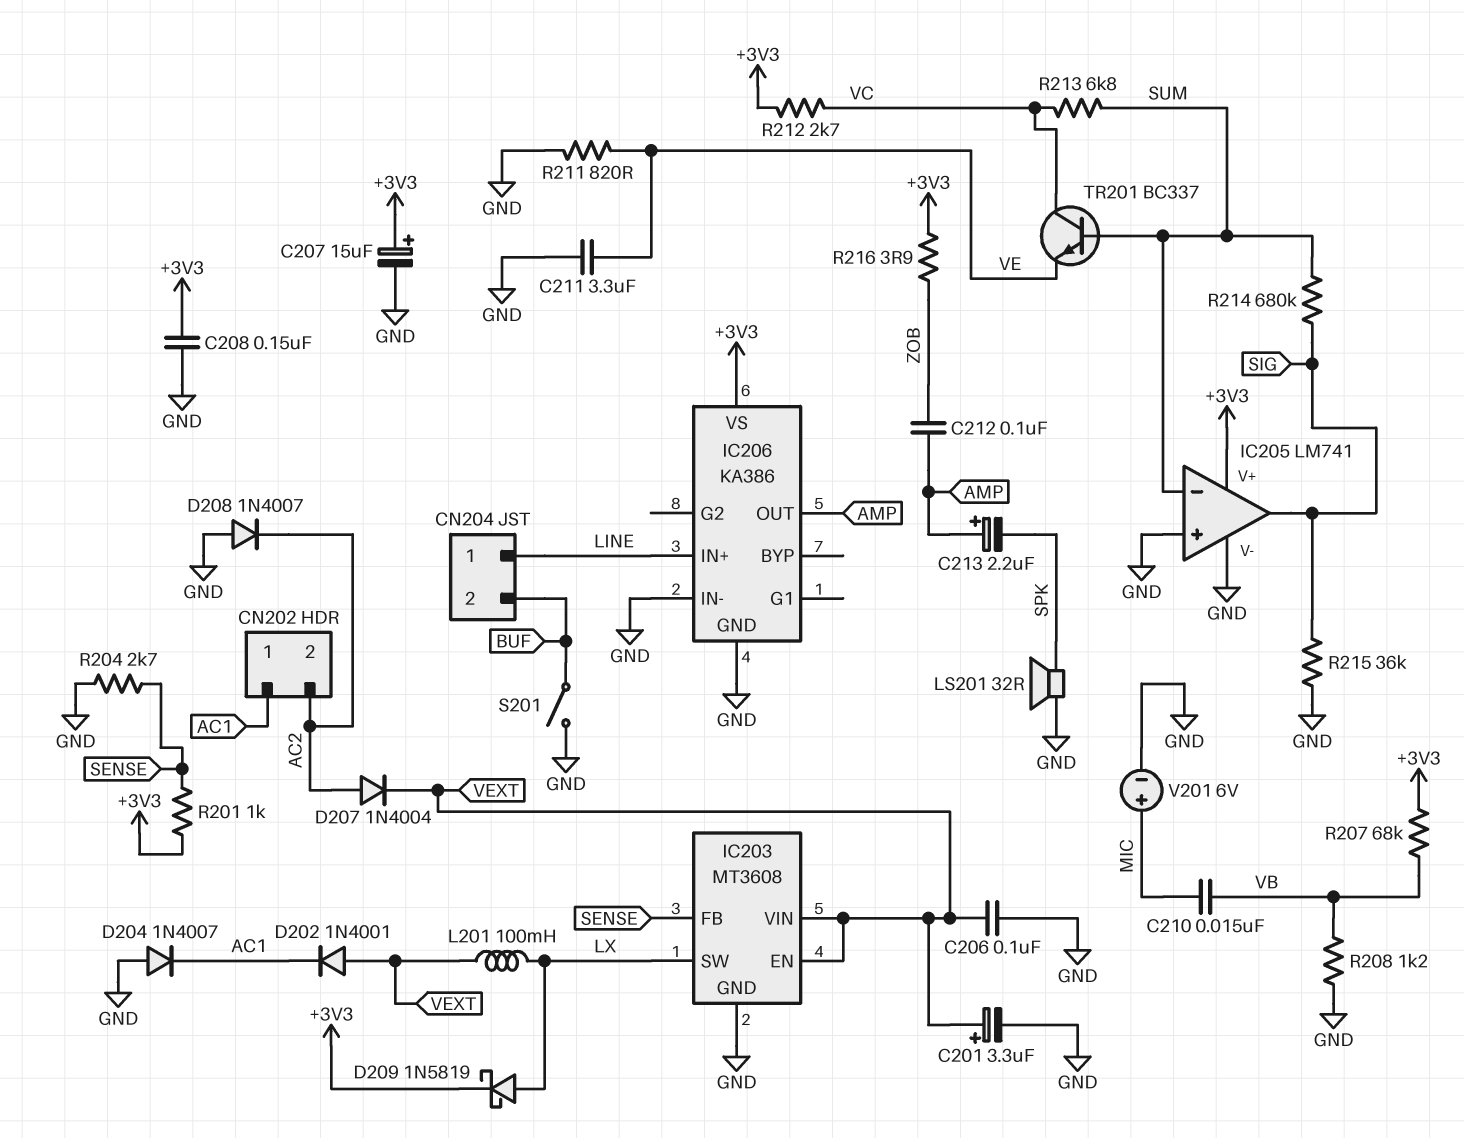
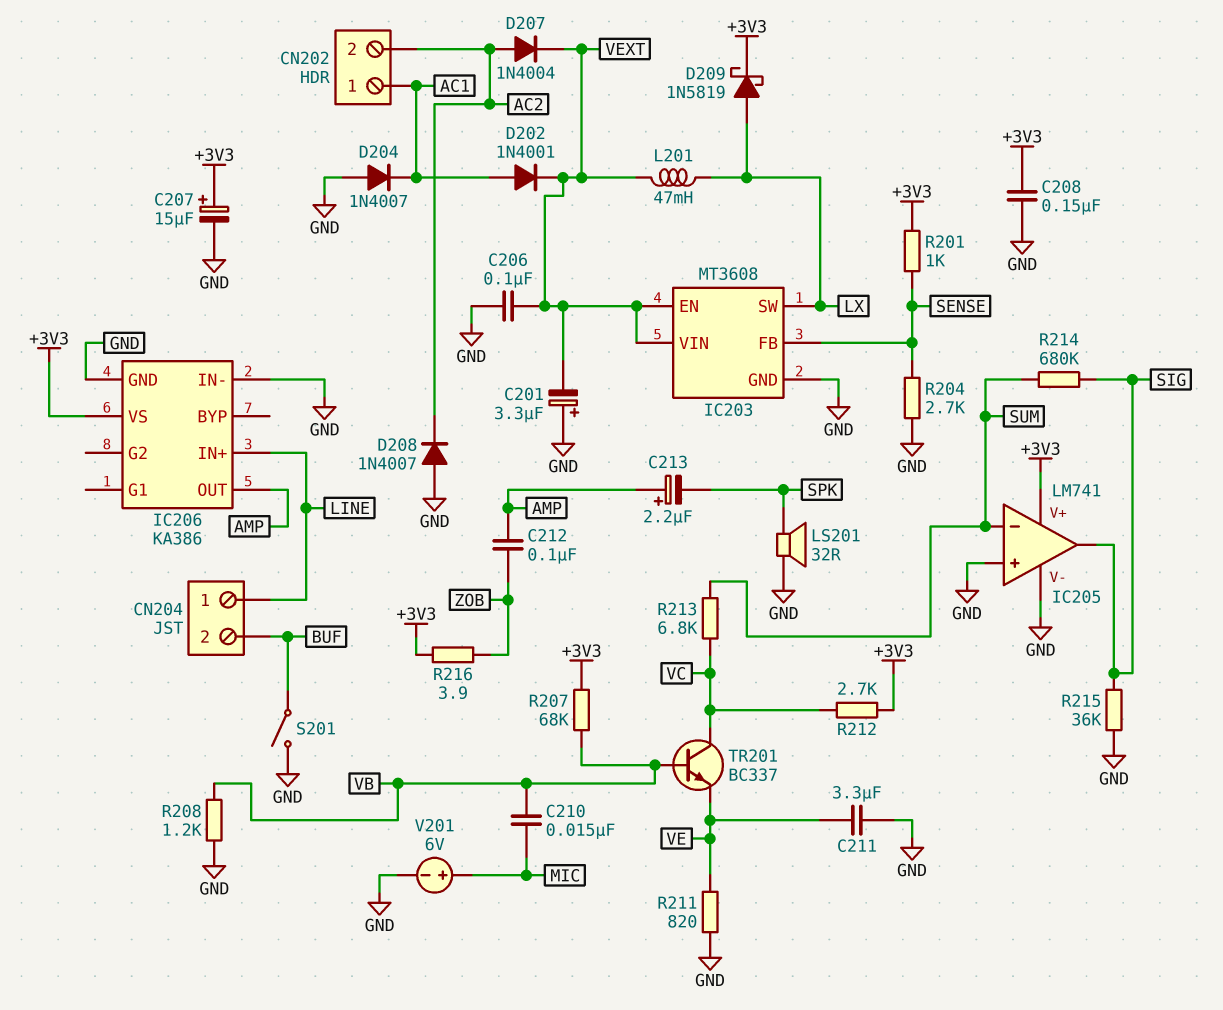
C201: 3.3uF (plus VEXT, minus GND) -> 3.3uF (plus GND, minus VEXT)
D202: diode 1N4001 (A VEXT, K AC1) -> diode 1N4001 (A AC1, K VEXT)
L201: 100mH (LX, VEXT) -> 47mH (LX, VEXT)
TR201: NPN BC337 (B SUM, C VC, E VE) -> NPN BC337 (B VB, C VC, E VE)

